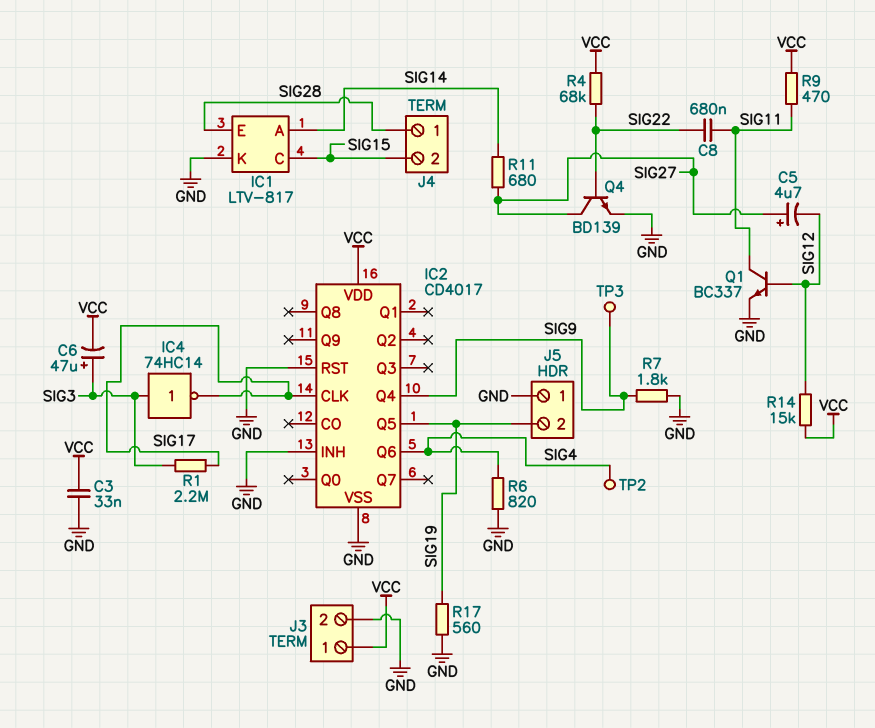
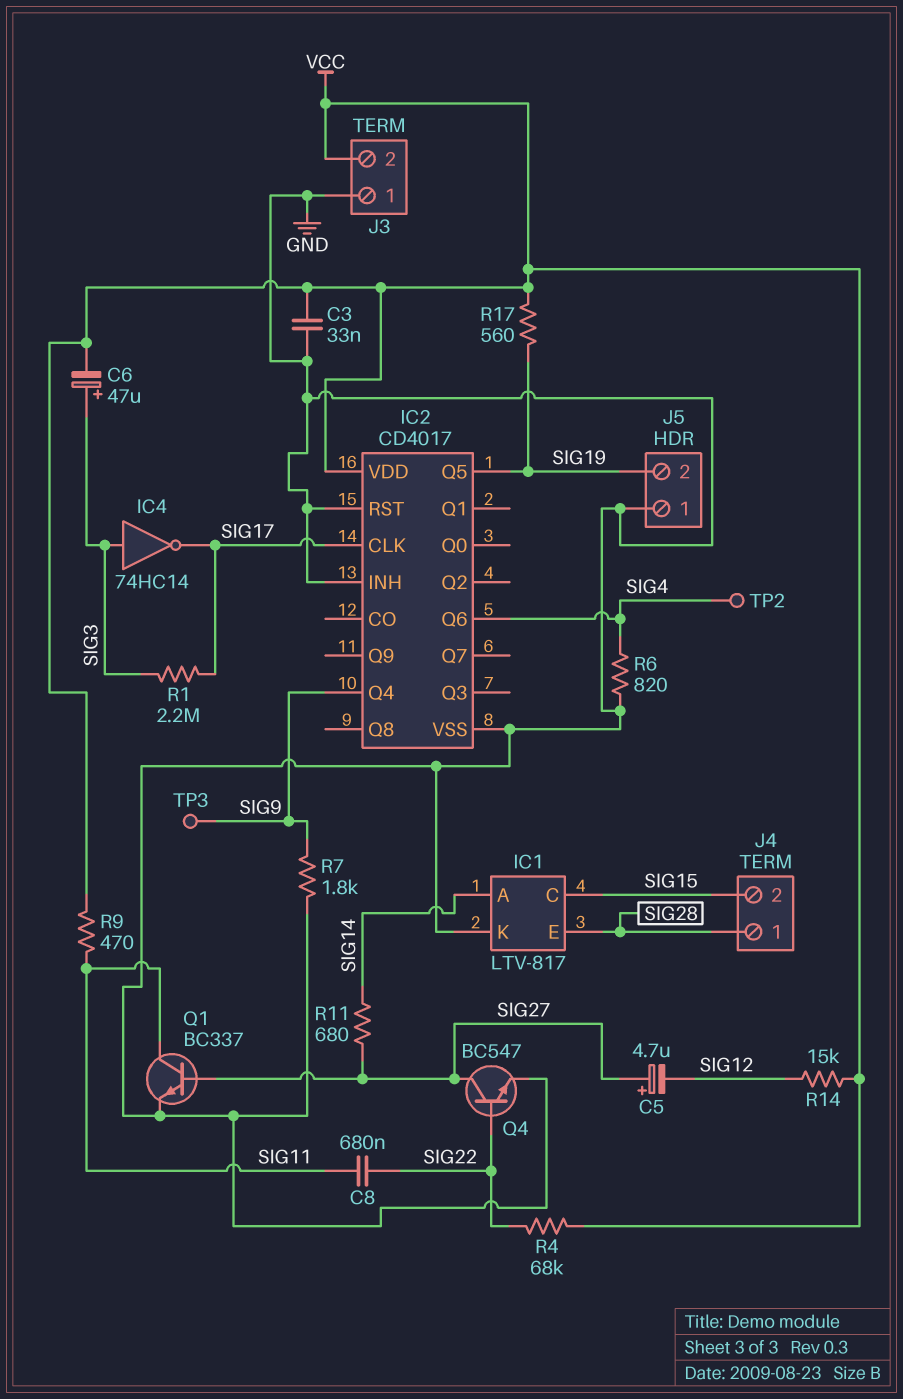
J3 pin 1: VCC -> GND
J3 pin 2: GND -> VCC
Q1: NPN BC337 (B SIG12, C SIG11, E GND) -> NPN BC337 (B SIG27, C SIG11, E GND)
Q4: NPN BD139 (B SIG22, C SIG27, E GND) -> NPN BC547 (B SIG22, C SIG27, E GND)
R17: 560 (GND, SIG19) -> 560 (SIG19, VCC)

